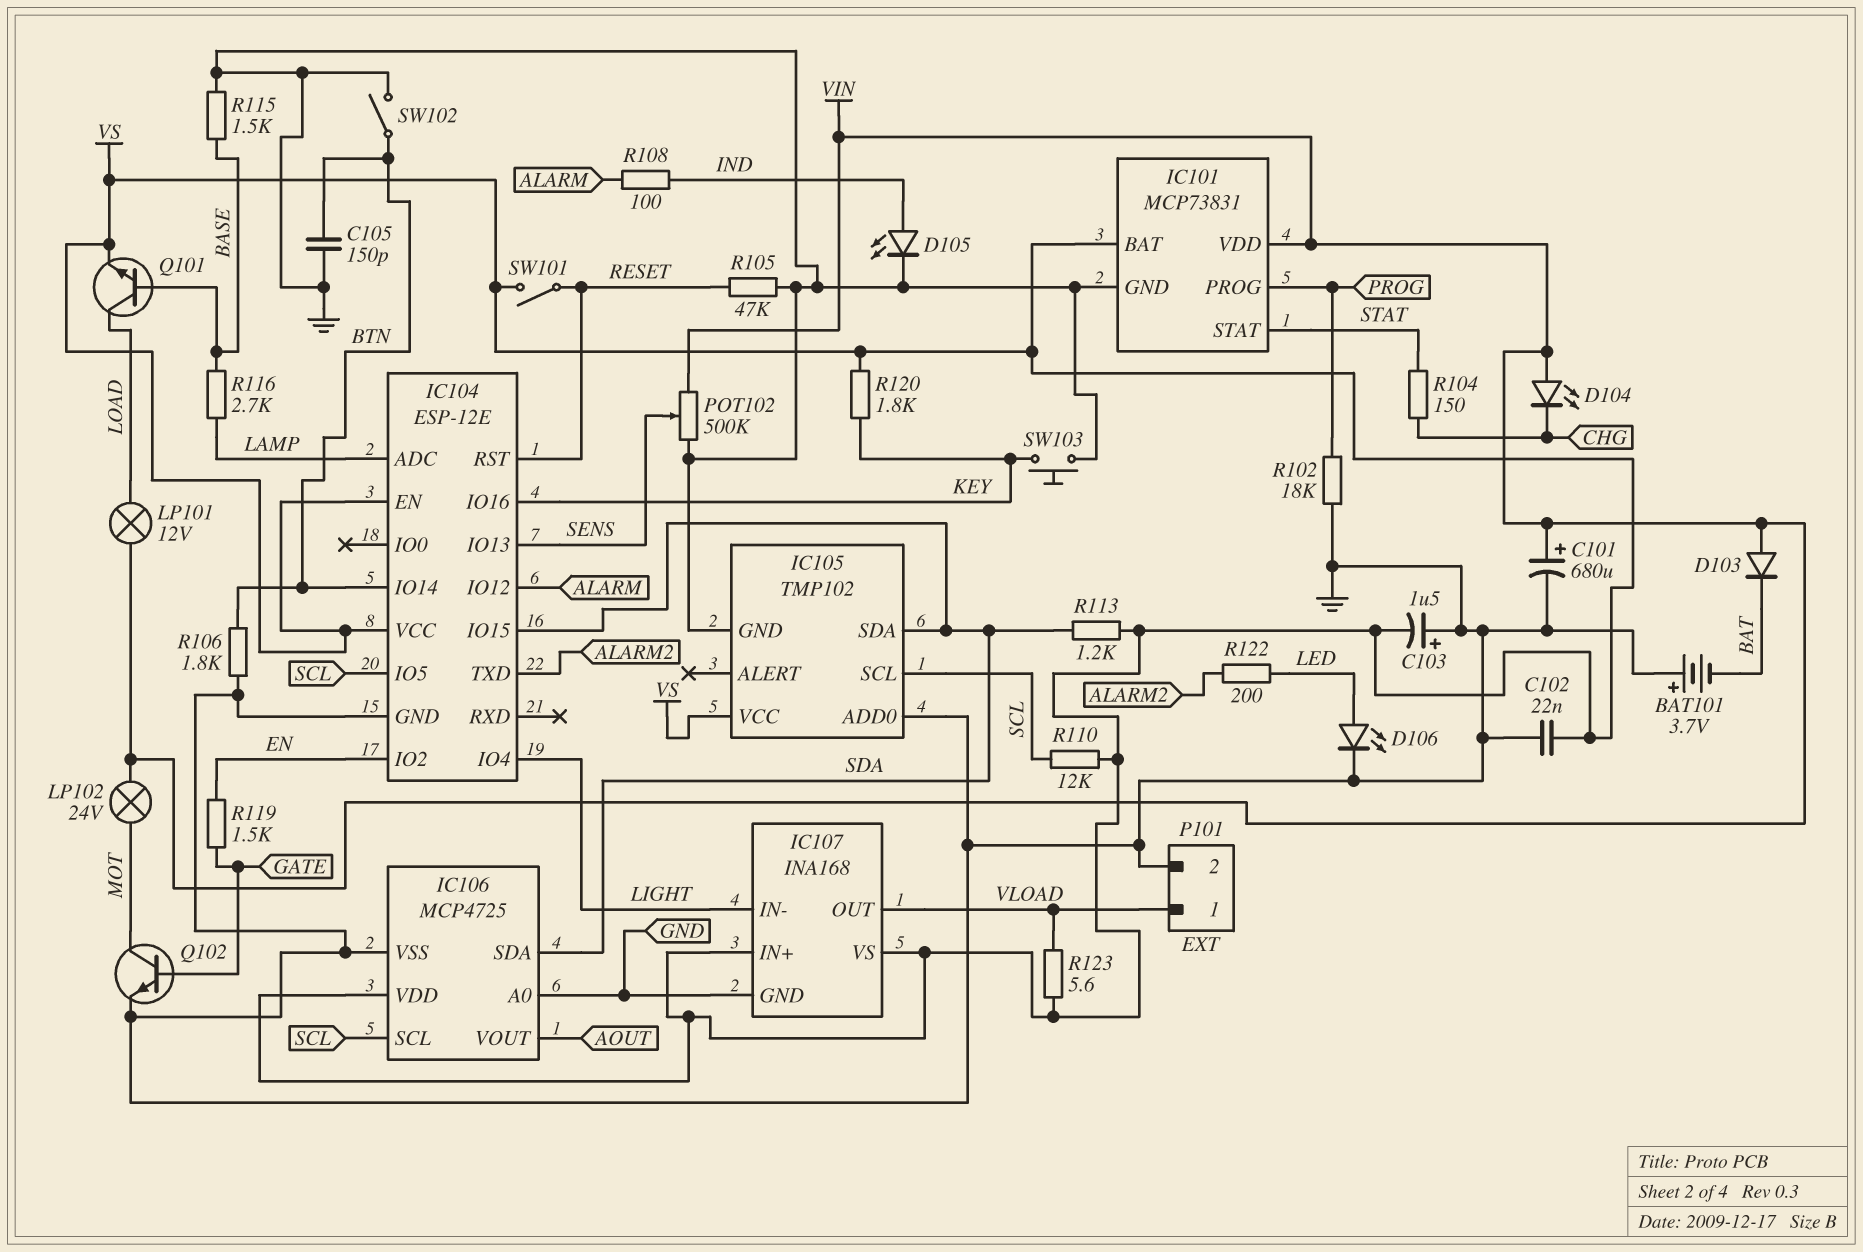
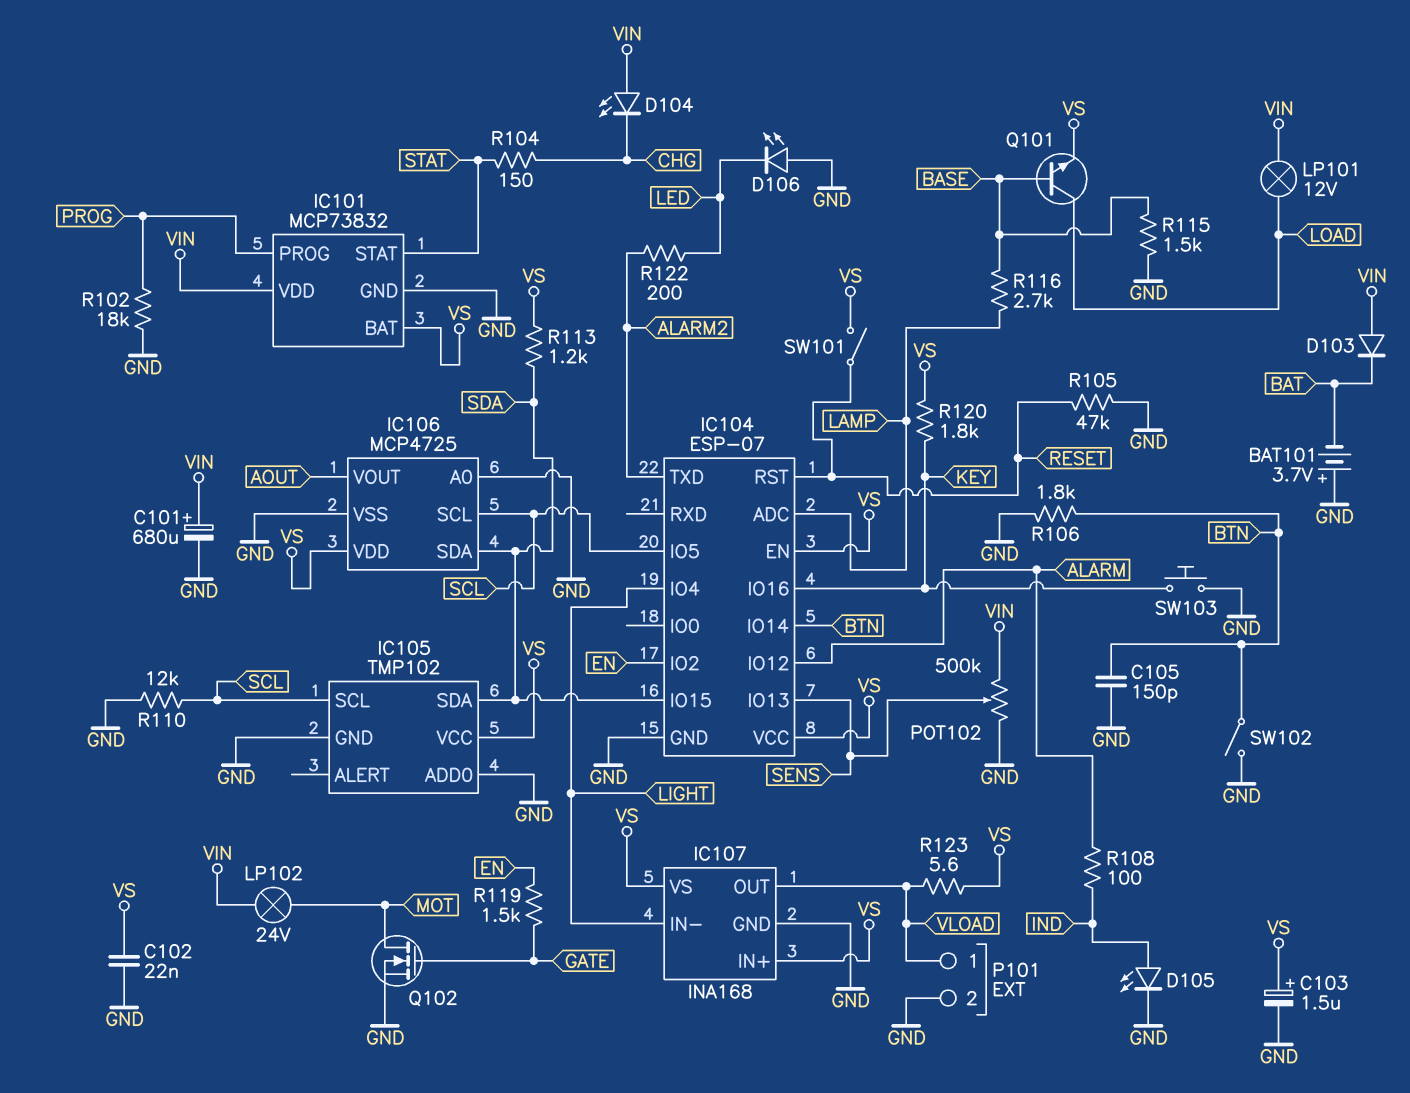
C103: 1.5uF (plus GND, minus VS) -> 1.5uF (plus VS, minus GND)
D106: LED (A LED, K GND) -> LED (A GND, K LED)
IC101: MCP73831 -> MCP73832
IC104: ESP-12E -> ESP-07
Q102: NPN (B GATE, C MOT, E GND) -> NMOS (G GATE, D MOT, S GND)
R110: 12k (SCL, VS) -> 12k (GND, SCL)

